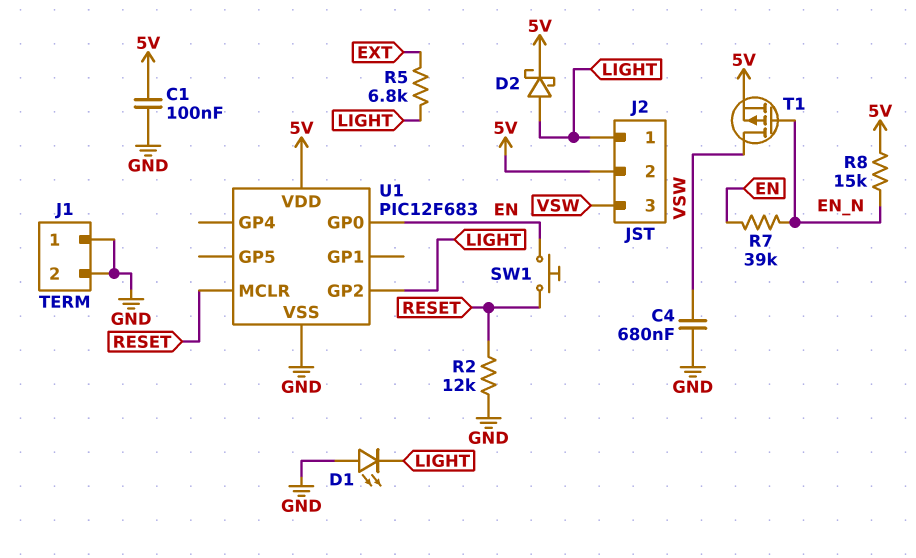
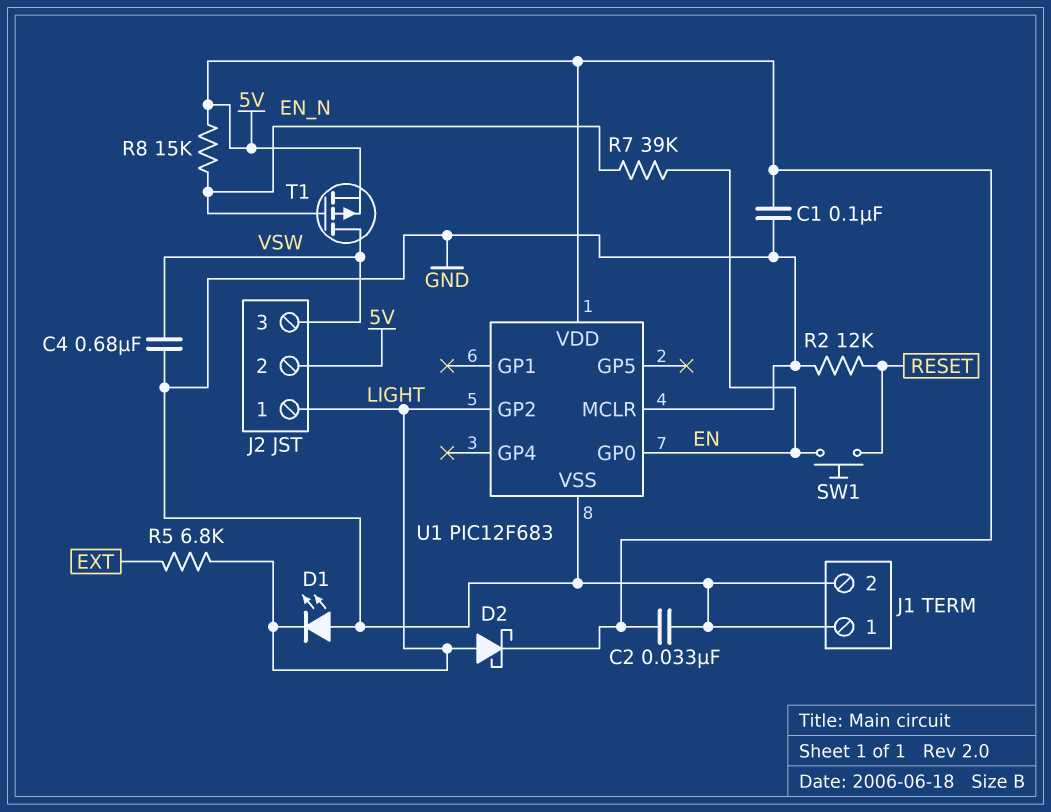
C2: none -> 33nF (5V, GND)
U1 pin MCLR: RESET -> GND

